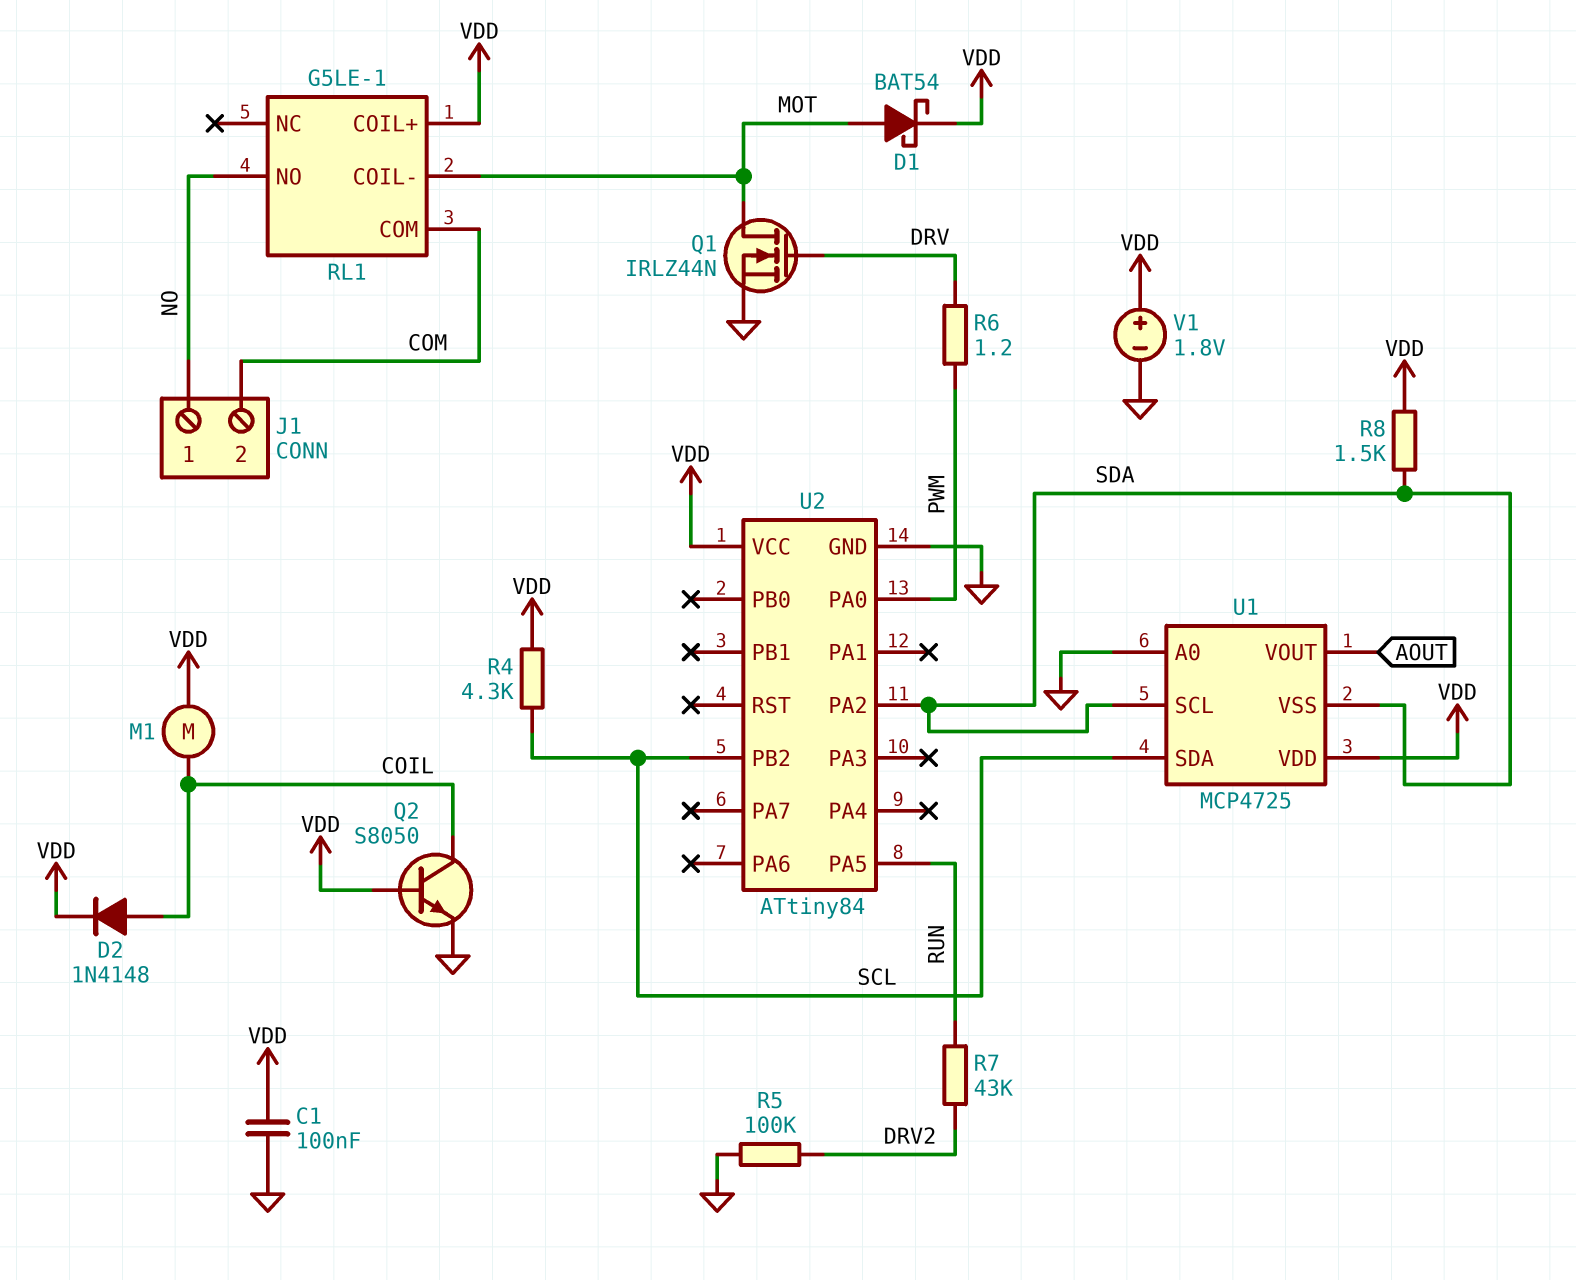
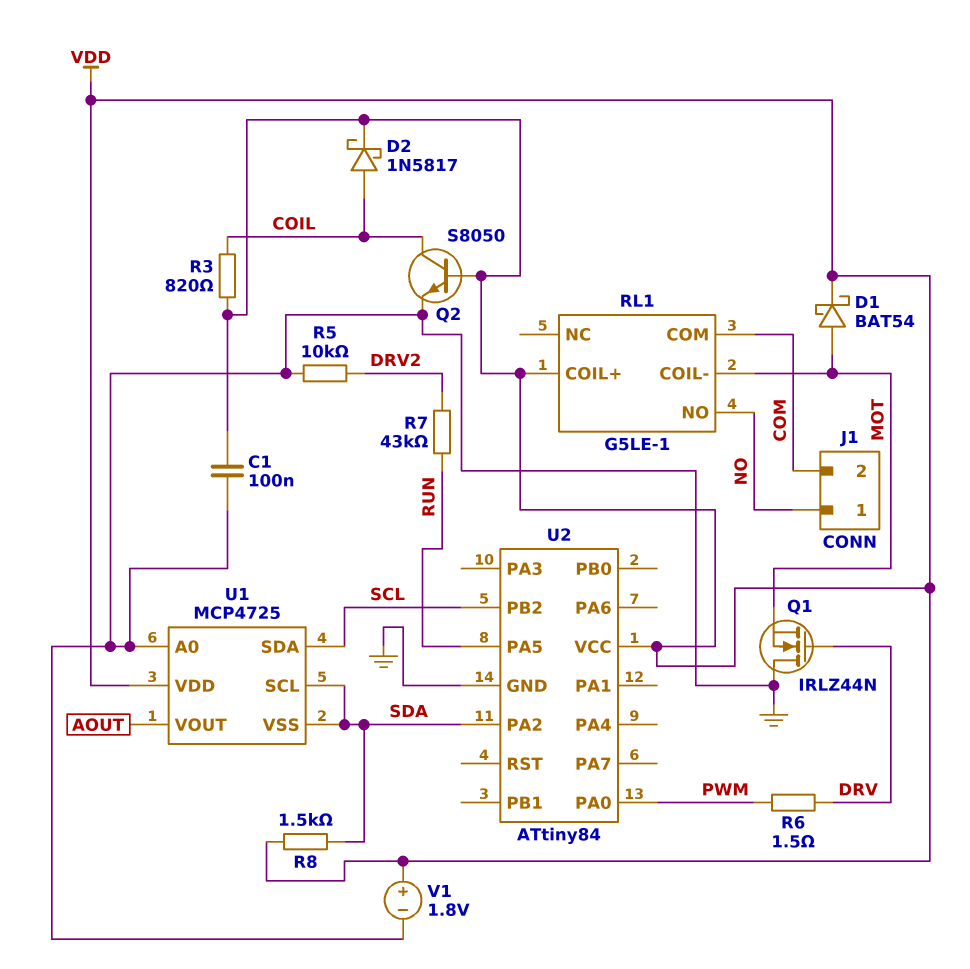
D2: diode 1N4148 (A COIL, K VDD) -> schottky 1N5817 (A COIL, K VDD)
M1: motor (COIL, VDD) -> none
Q1: NMOS IRLZ44N (G DRV, D MOT, S GND) -> NMOS IRLZ44N (G DRV, D GND, S MOT)
R3: none -> 820 (COIL, VDD)
R4: 4.3k (SCL, VDD) -> none
R5: 100k (DRV2, GND) -> 10k (DRV2, GND)
R6: 1.2 (DRV, PWM) -> 1.5 (DRV, PWM)

